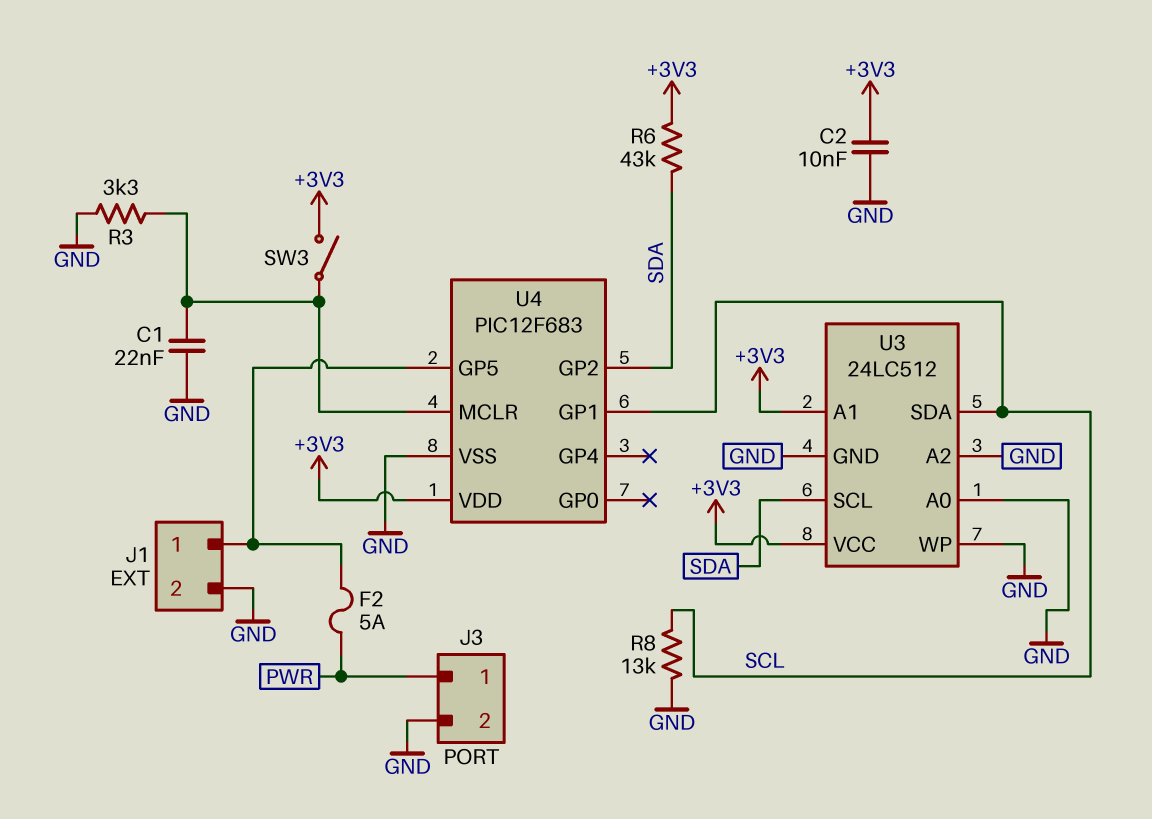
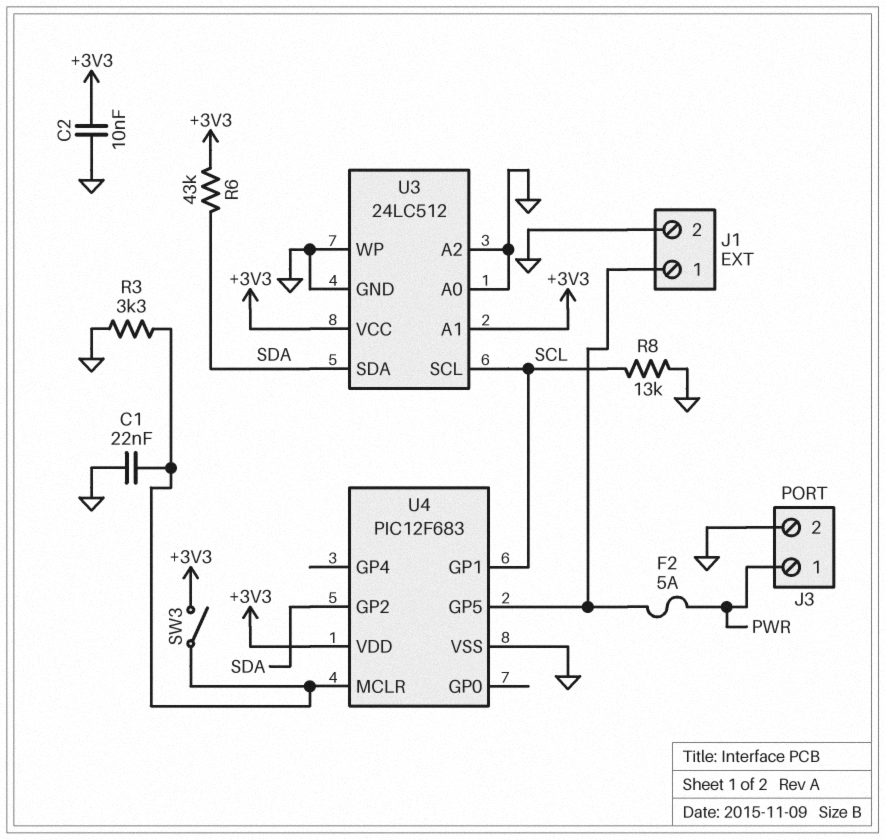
U3 pin SCL: SDA -> SCL
U3 pin SDA: SCL -> SDA

